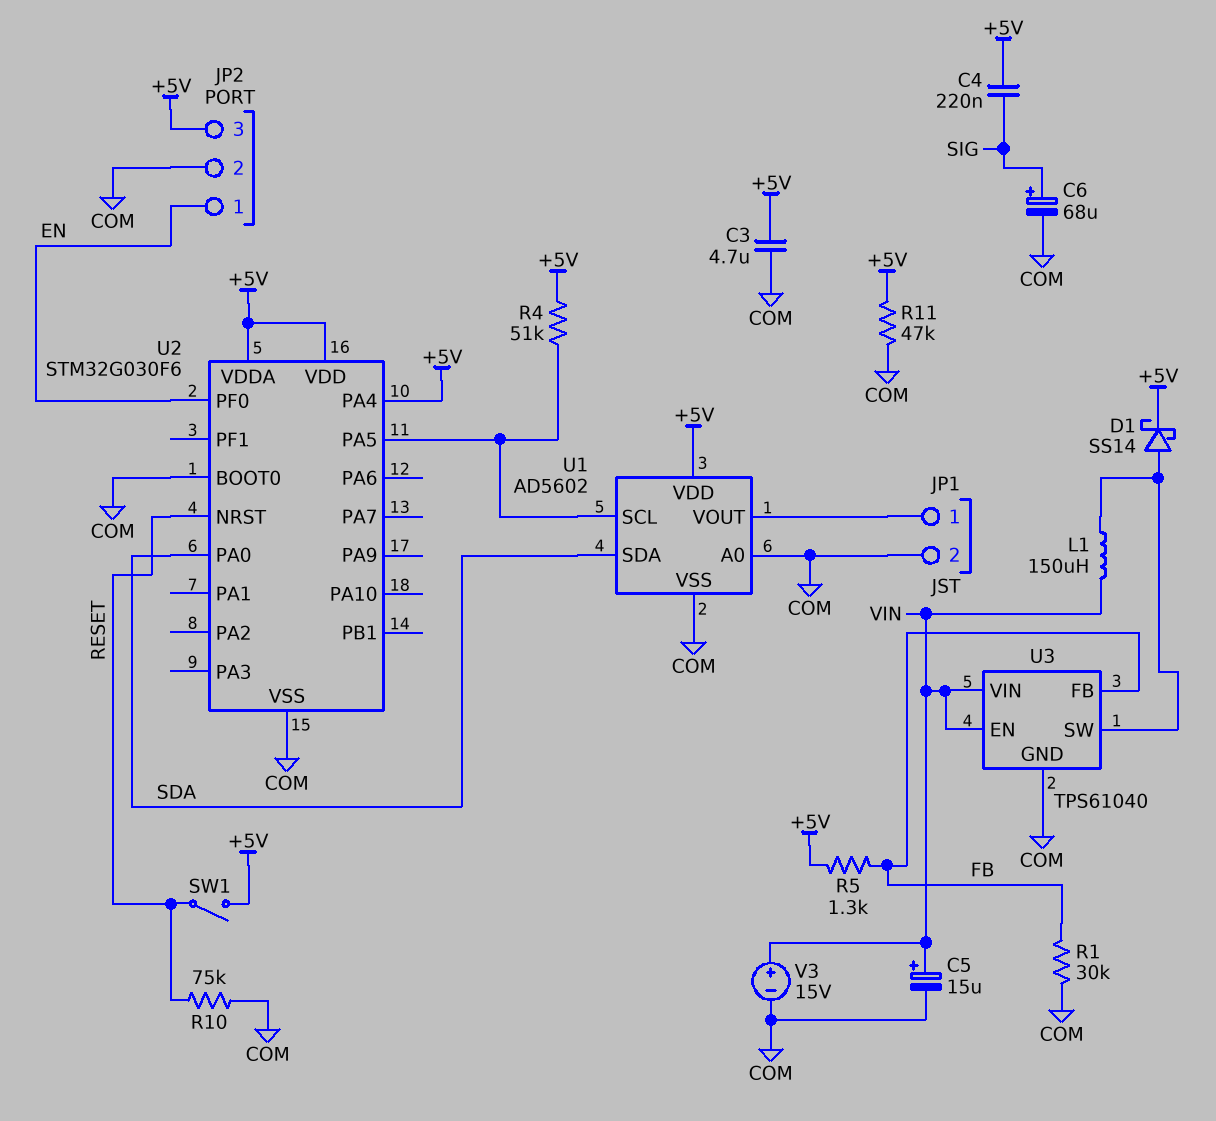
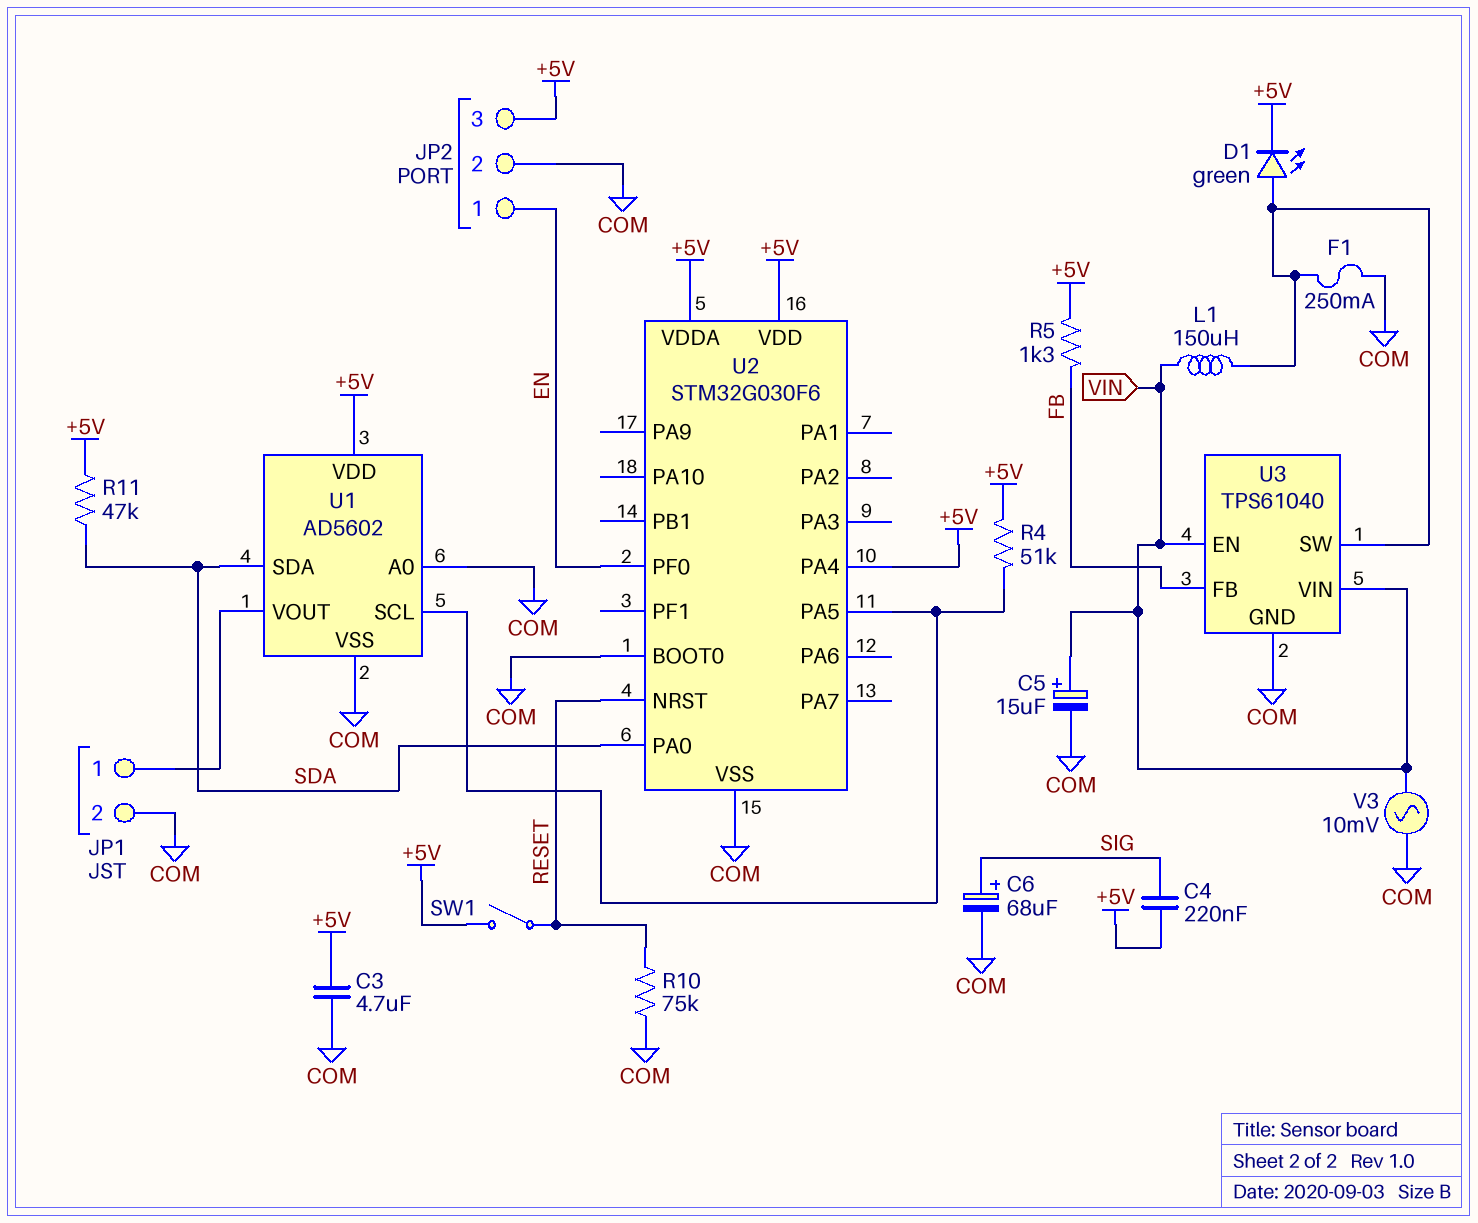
D1: schottky SS14 (A U3/SW, K +5V) -> LED green (A U3/SW, K +5V)
F1: none -> 250mA (COM, U3/SW)
R1: 30k (COM, FB) -> none
R11: 47k (+5V, COM) -> 47k (+5V, SDA)
V3: 15V (plus VIN, minus COM) -> AC 10mV (COM, VIN)

